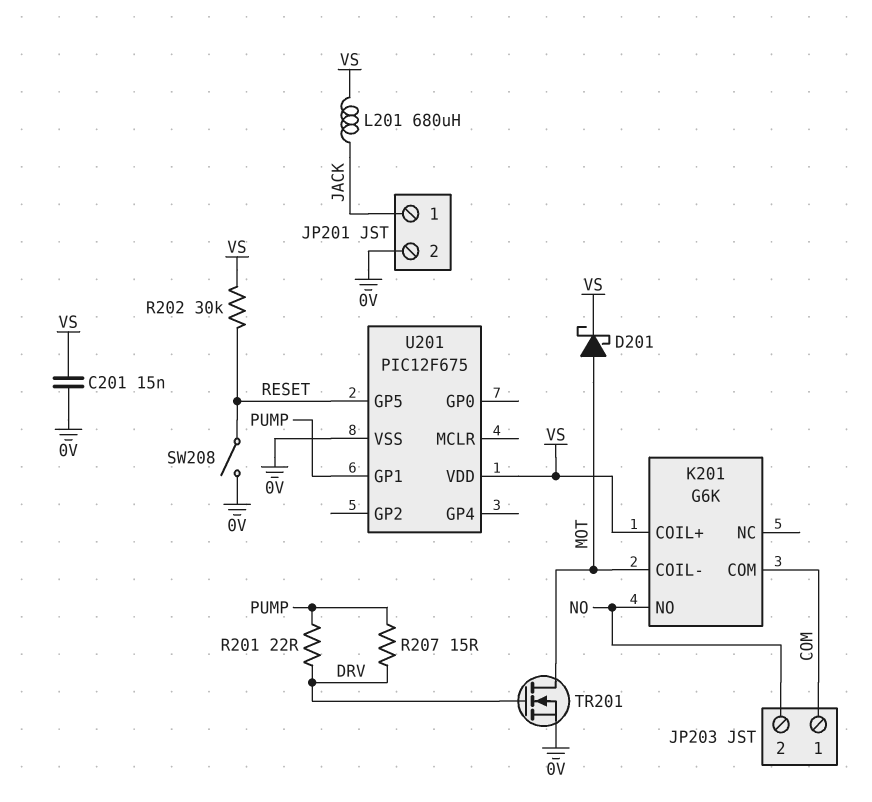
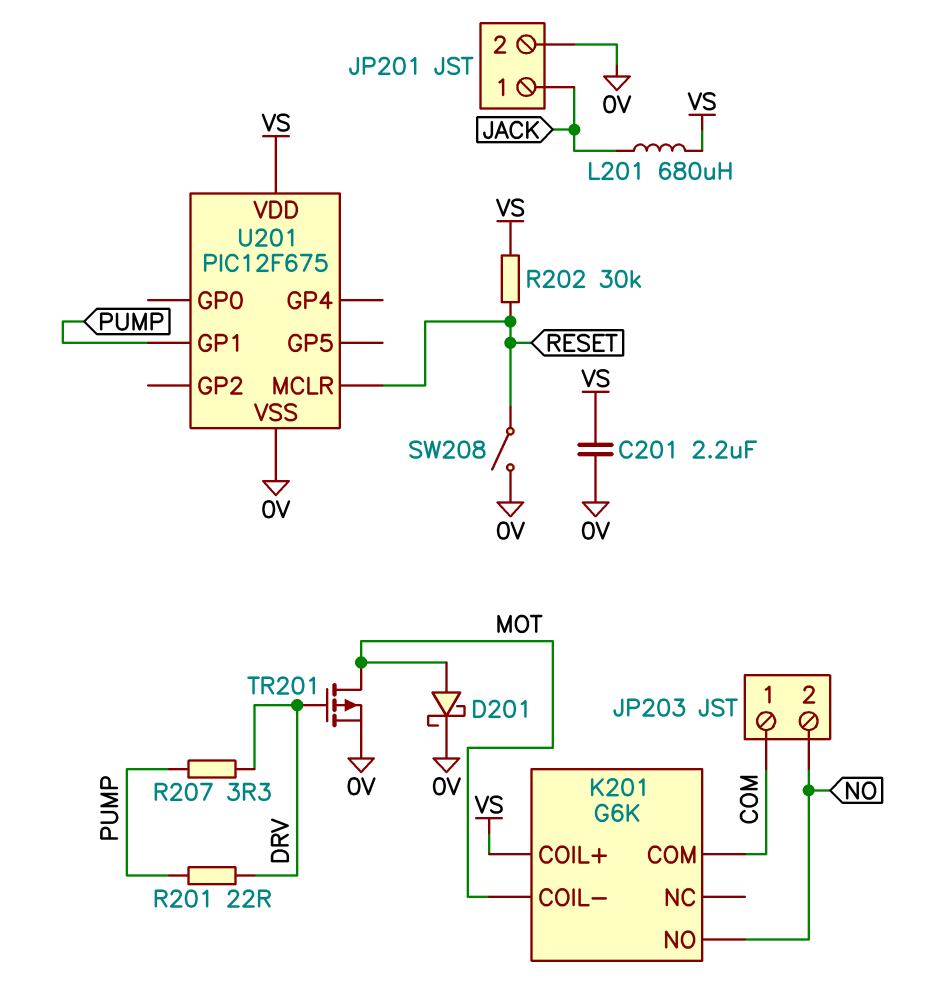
C201: 15nF (0V, VS) -> 2.2uF (0V, VS)
D201: schottky (A MOT, K VS) -> schottky (A MOT, K 0V)
R207: 15 (DRV, PUMP) -> 3.3 (DRV, PUMP)
TR201: NMOS (G DRV, D MOT, S 0V) -> PMOS (G DRV, D MOT, S 0V)
U201 pin GP5: RESET -> none
U201 pin MCLR: none -> RESET

